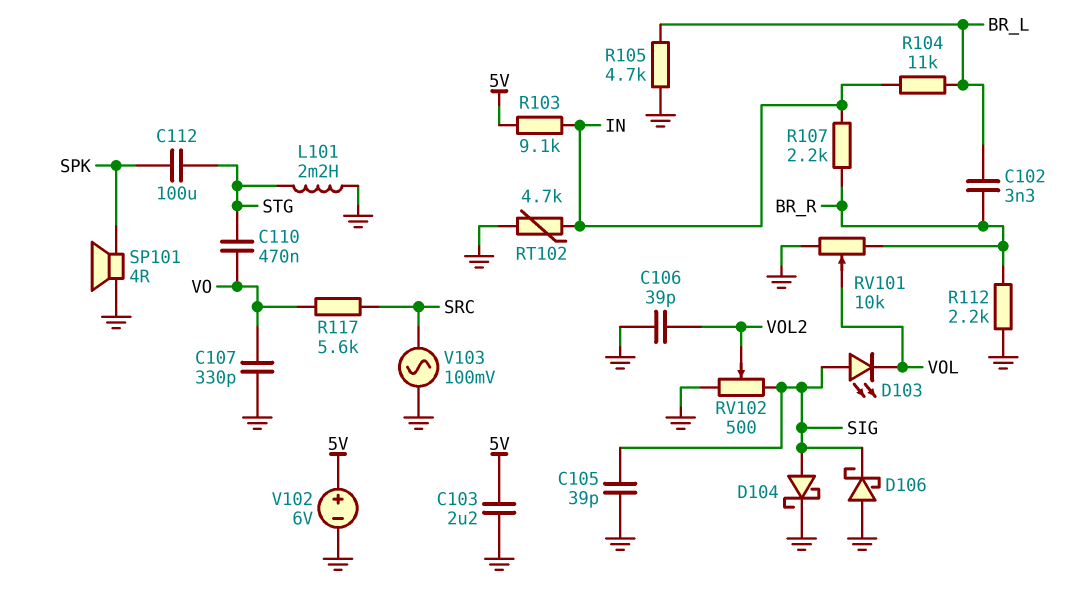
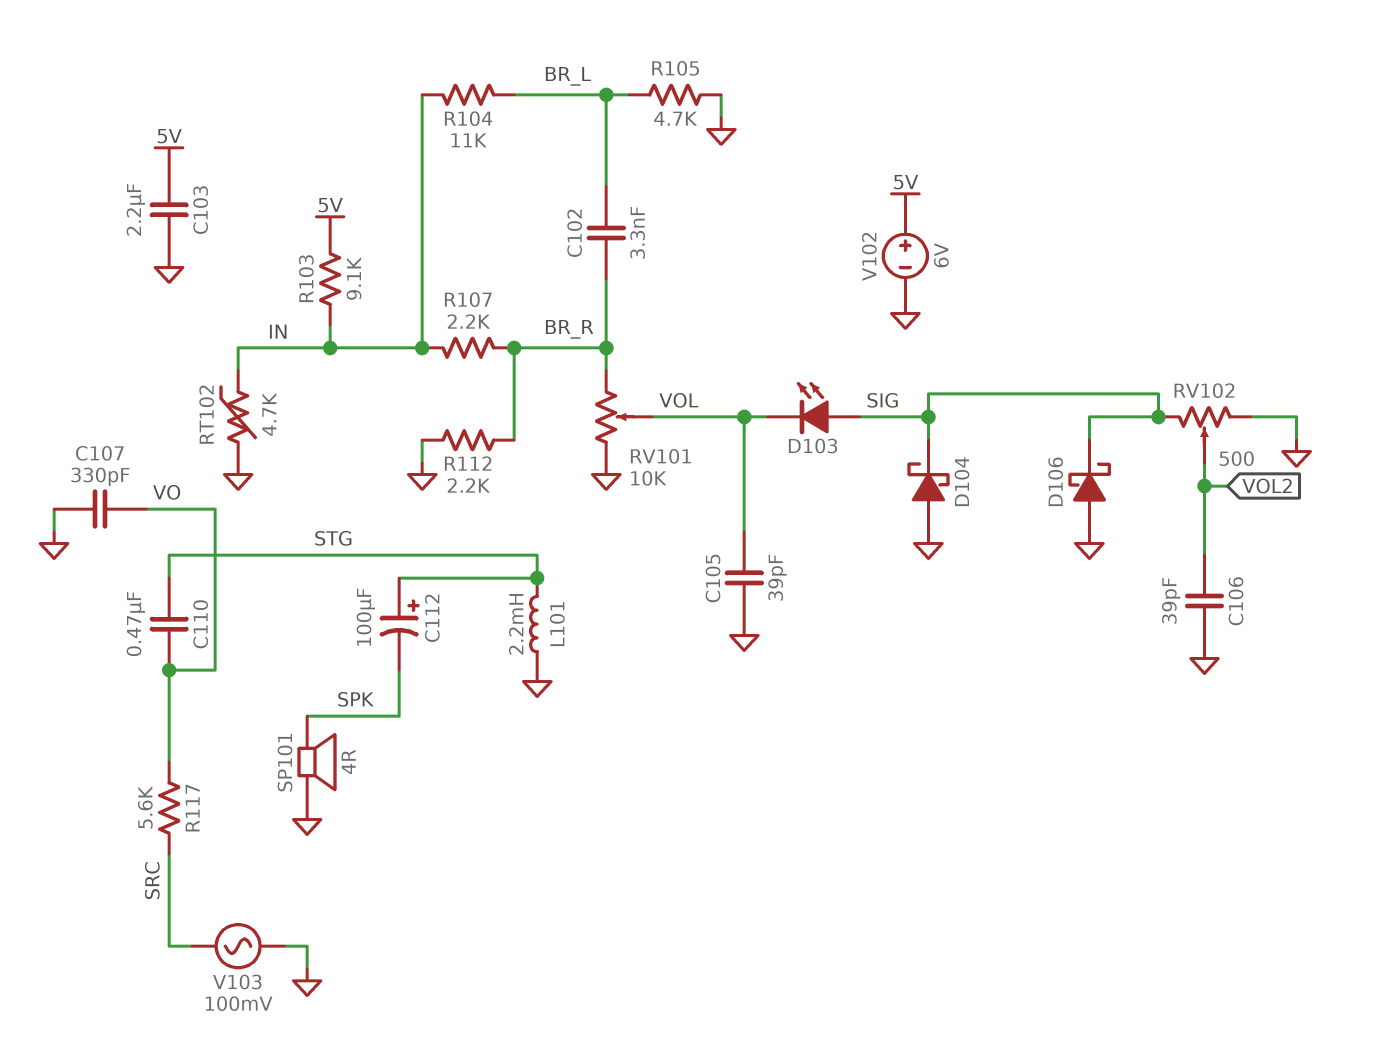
C105: 39pF (GND, SIG) -> 39pF (GND, VOL)
C112: 100uF (SPK, STG) -> 100uF (plus STG, minus SPK)
D104: schottky (A SIG, K GND) -> schottky (A GND, K SIG)

